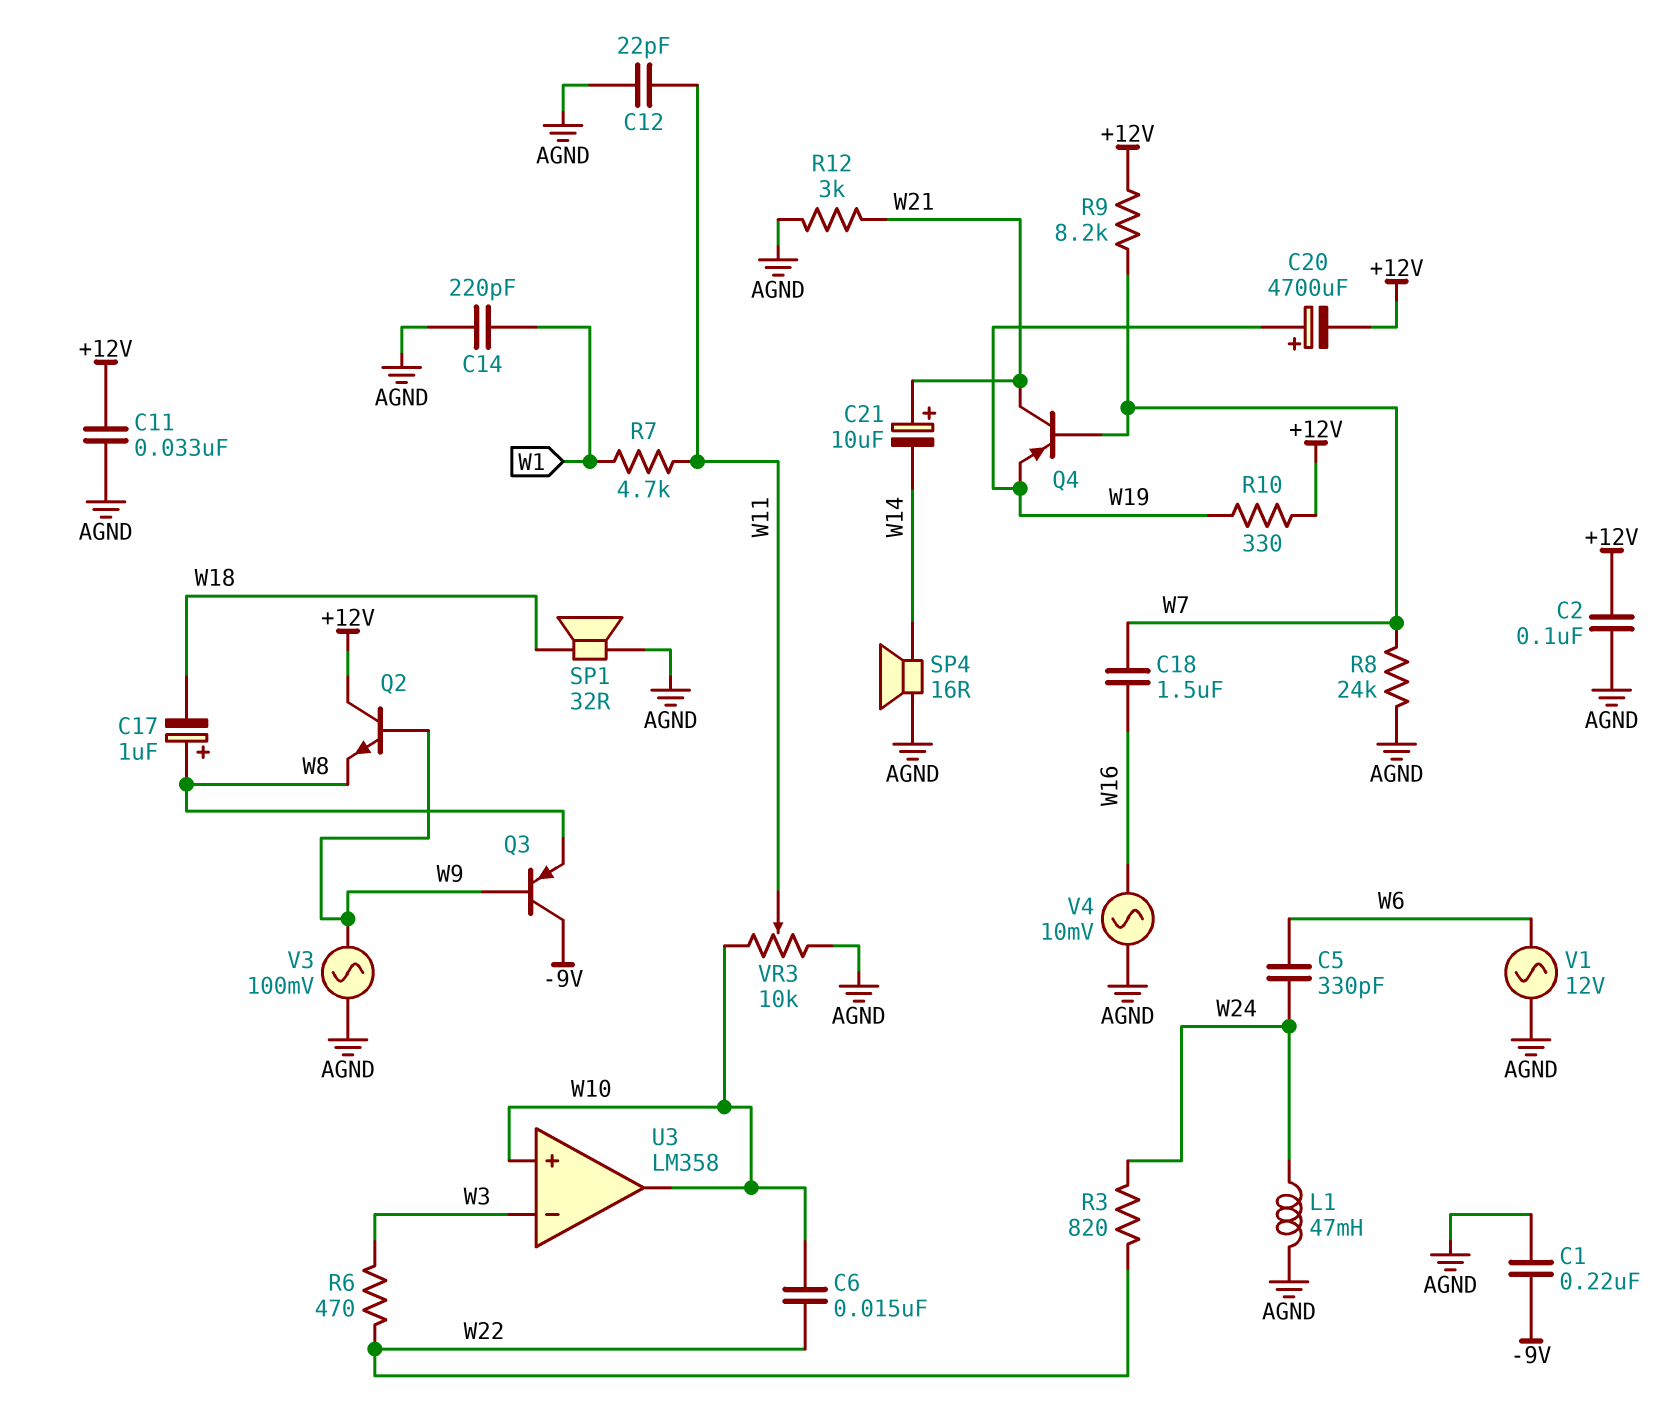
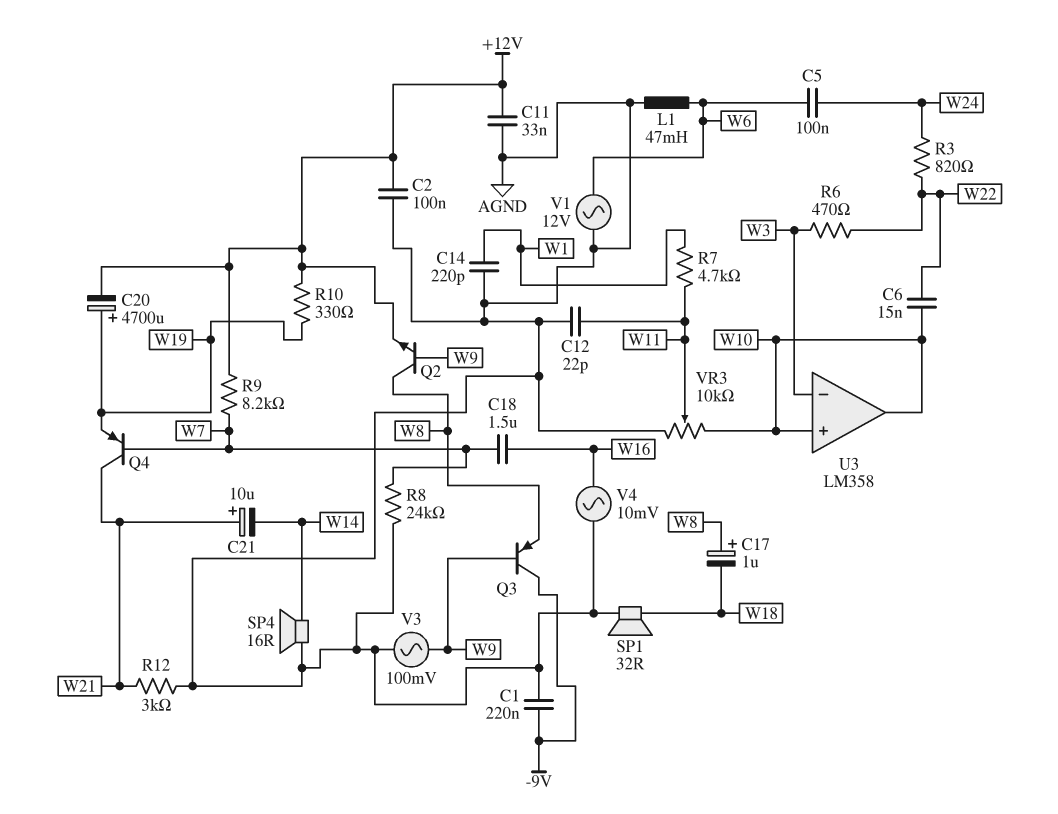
C5: 330pF (W6, W24) -> 100nF (W6, W24)
L1: 47mH (AGND, W24) -> 47mH (AGND, W6)
Q2: NPN (B W9, C +12V, E W8) -> NPN (B W9, C W8, E +12V)

